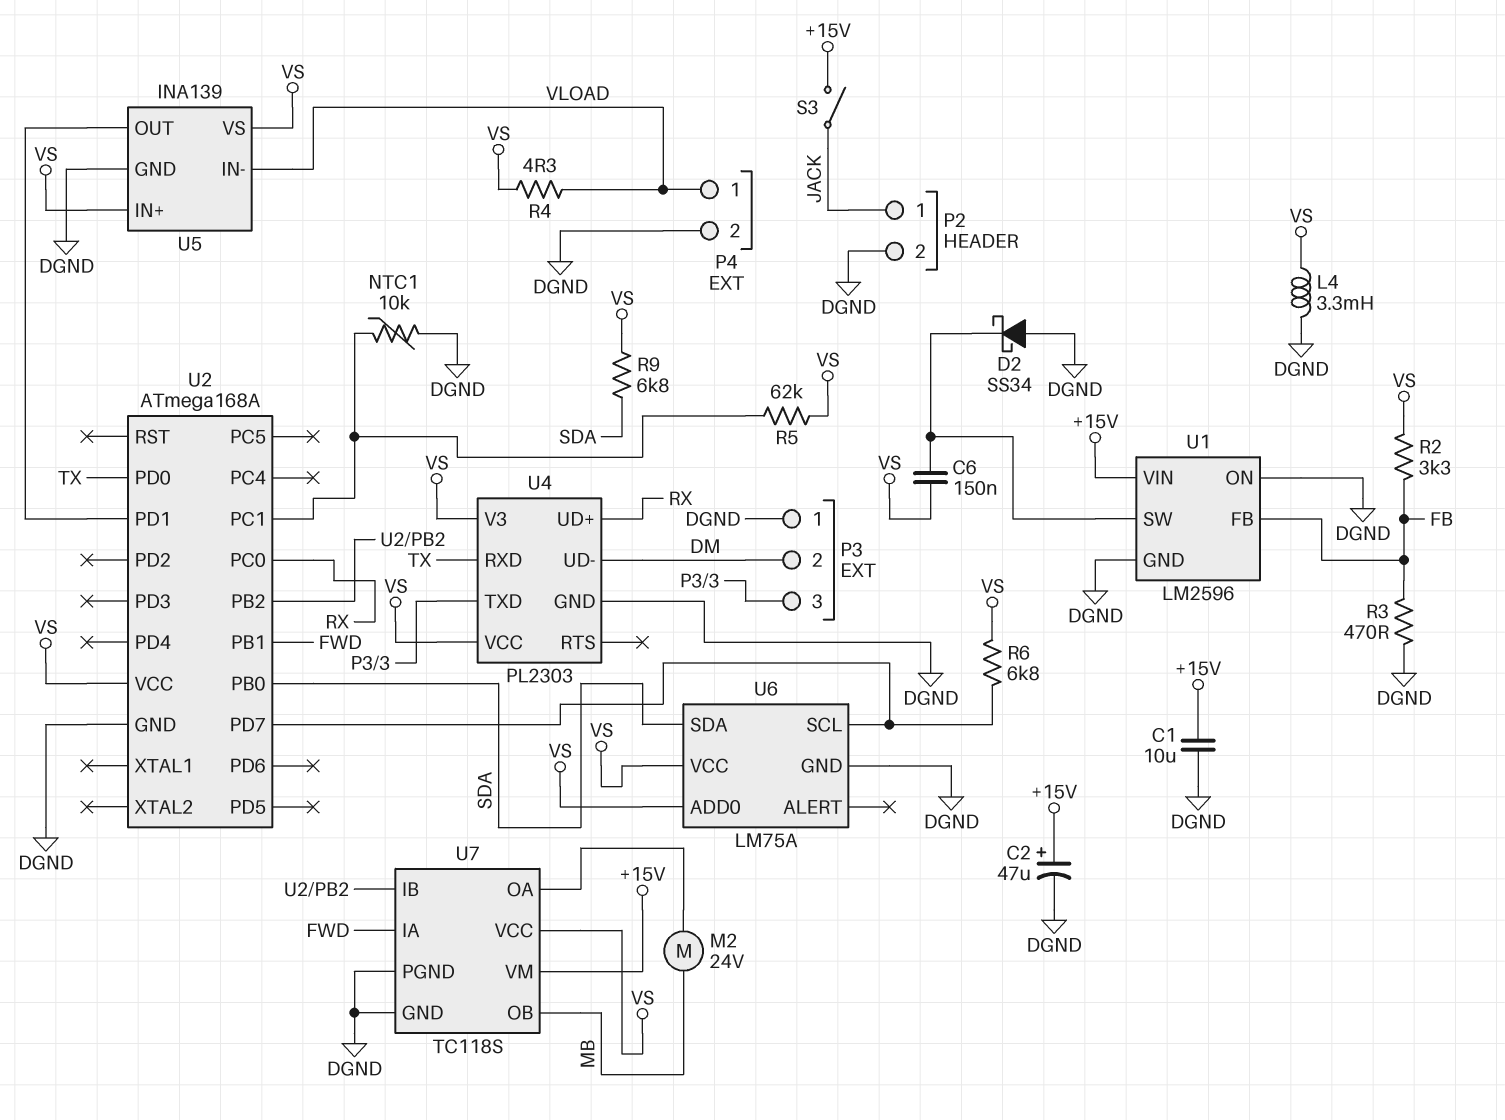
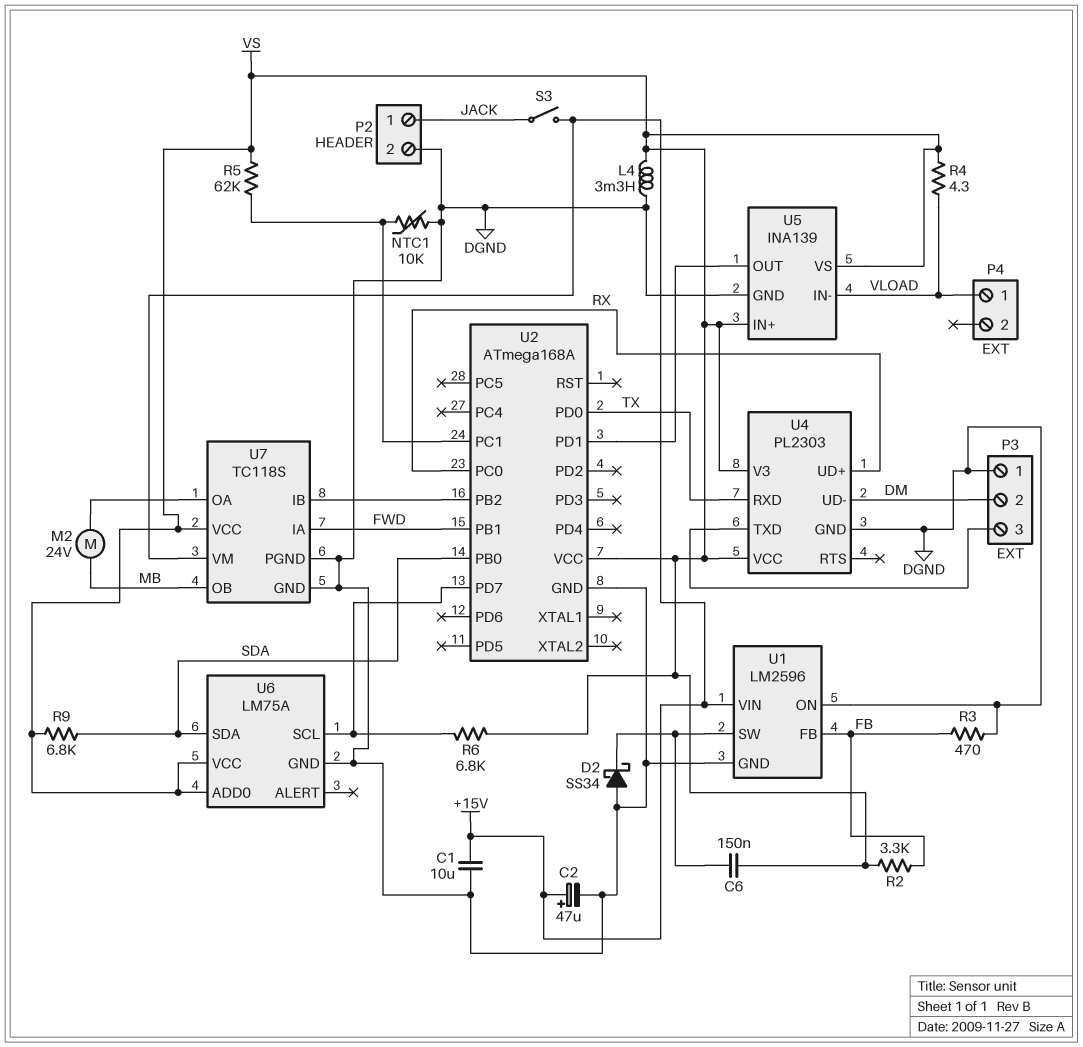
P4 pin 2: DGND -> none

